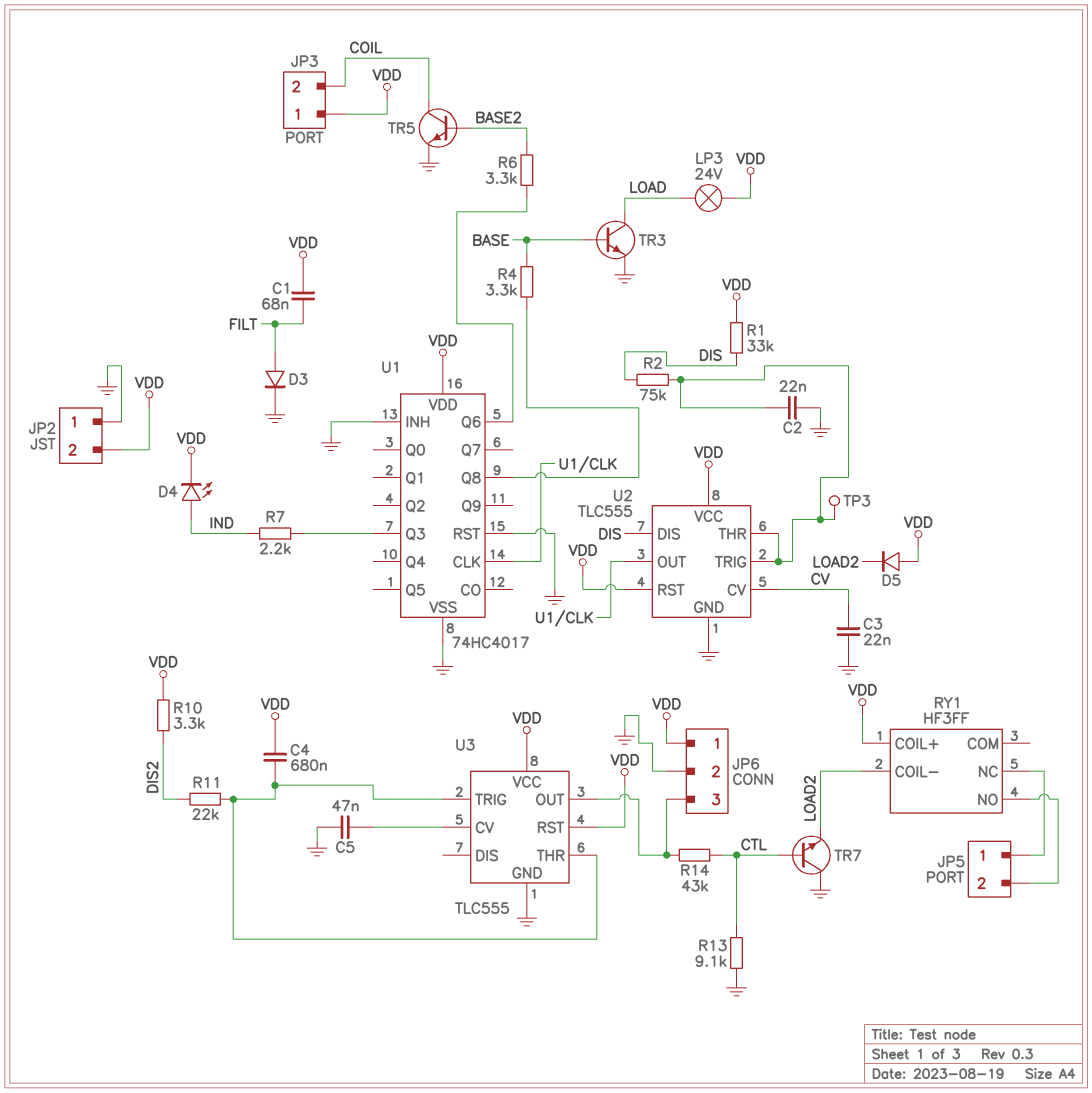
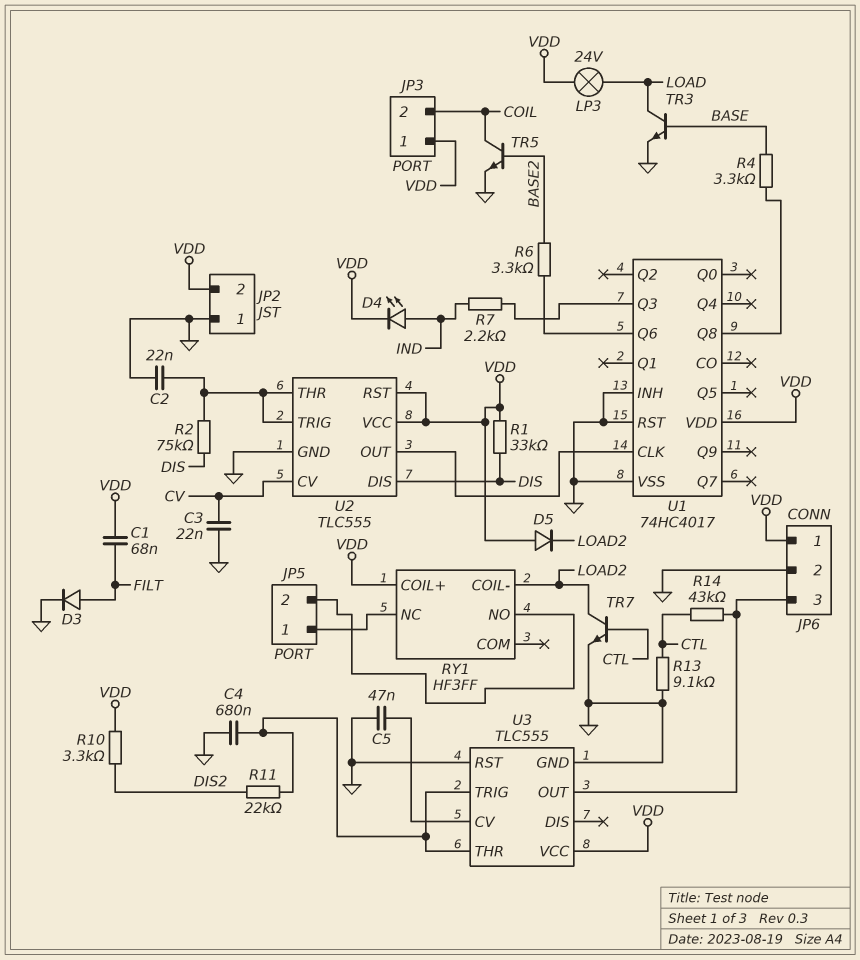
C4: 680nF (U3/THR, VDD) -> 680nF (GND, U3/THR)
TP3: test point (U2/THR) -> none
TR7: NPN (B CTL, C GND, E LOAD2) -> NPN (B CTL, C LOAD2, E GND)
U3 pin RST: VDD -> GND

